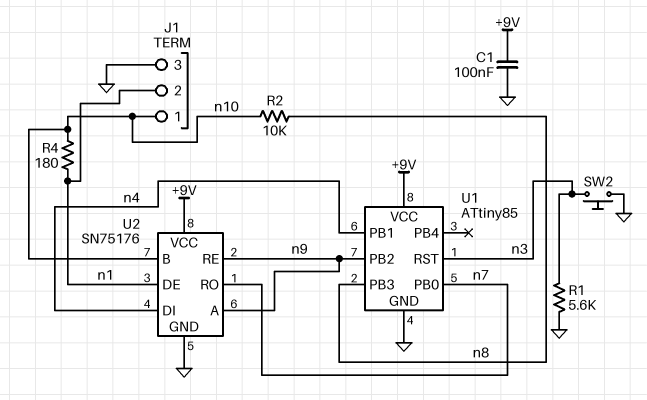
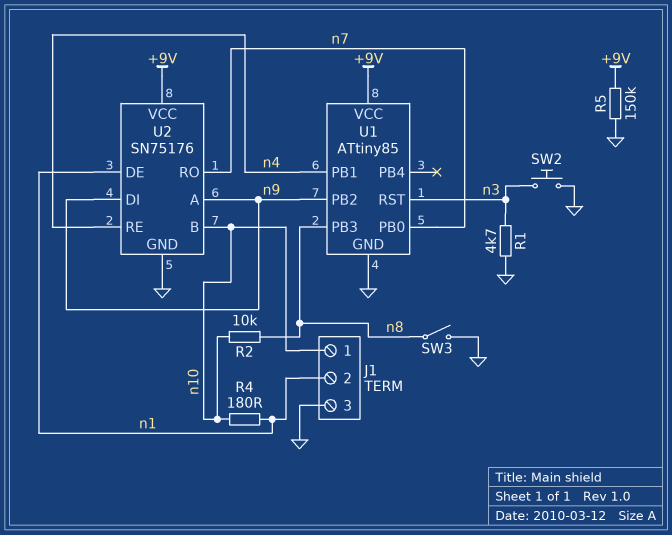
C1: 100nF (+9V, GND) -> none
R1: 5.6k (GND, n3) -> 4.7k (GND, n3)
R5: none -> 150k (+9V, GND)
SW3: none -> switch (GND, n8)
U2 pin DI: n4 -> n9
U2 pin RE: n9 -> n4

